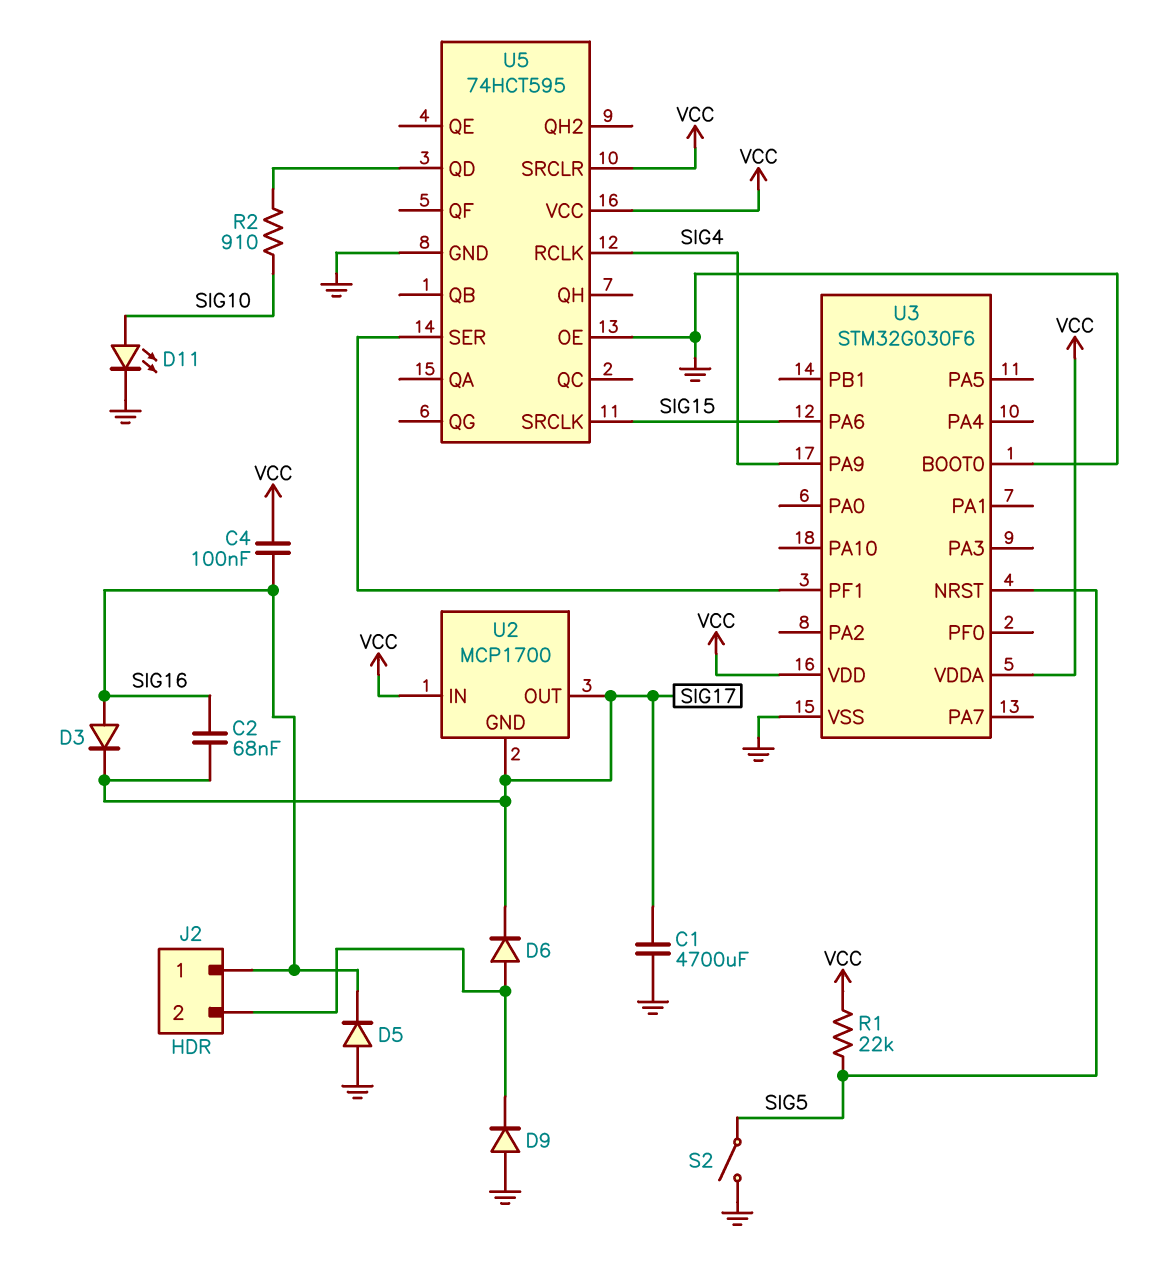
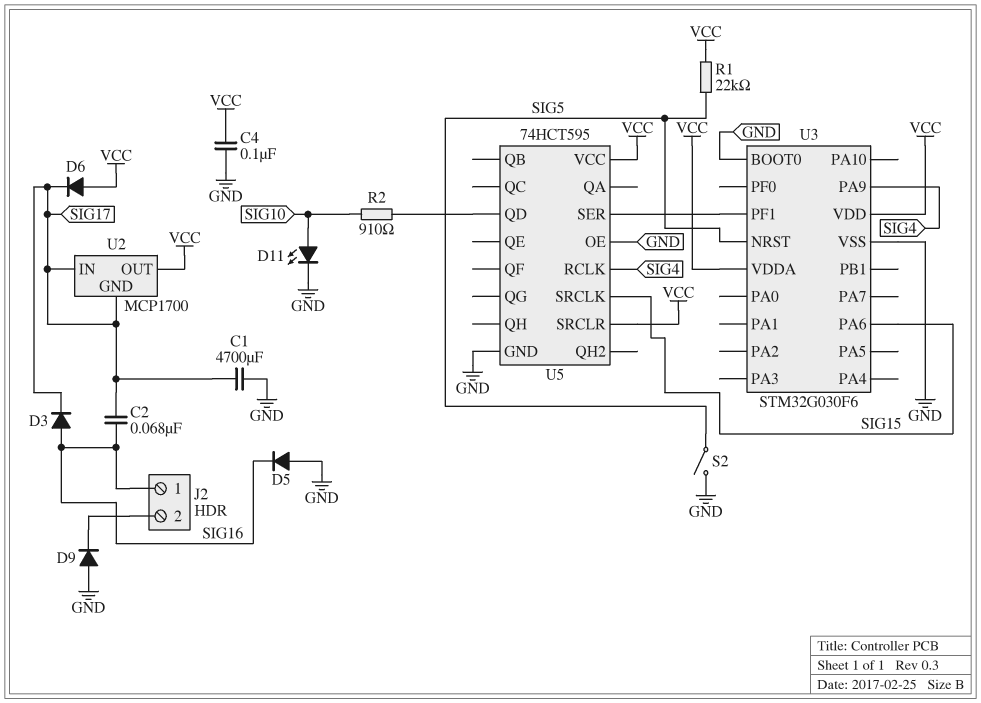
C4: 100nF (SIG16, VCC) -> 100nF (GND, VCC)
D6: diode (A J2/2, K SIG17) -> diode (A VCC, K SIG17)
U2 pin IN: VCC -> SIG17
U2 pin OUT: SIG17 -> VCC

